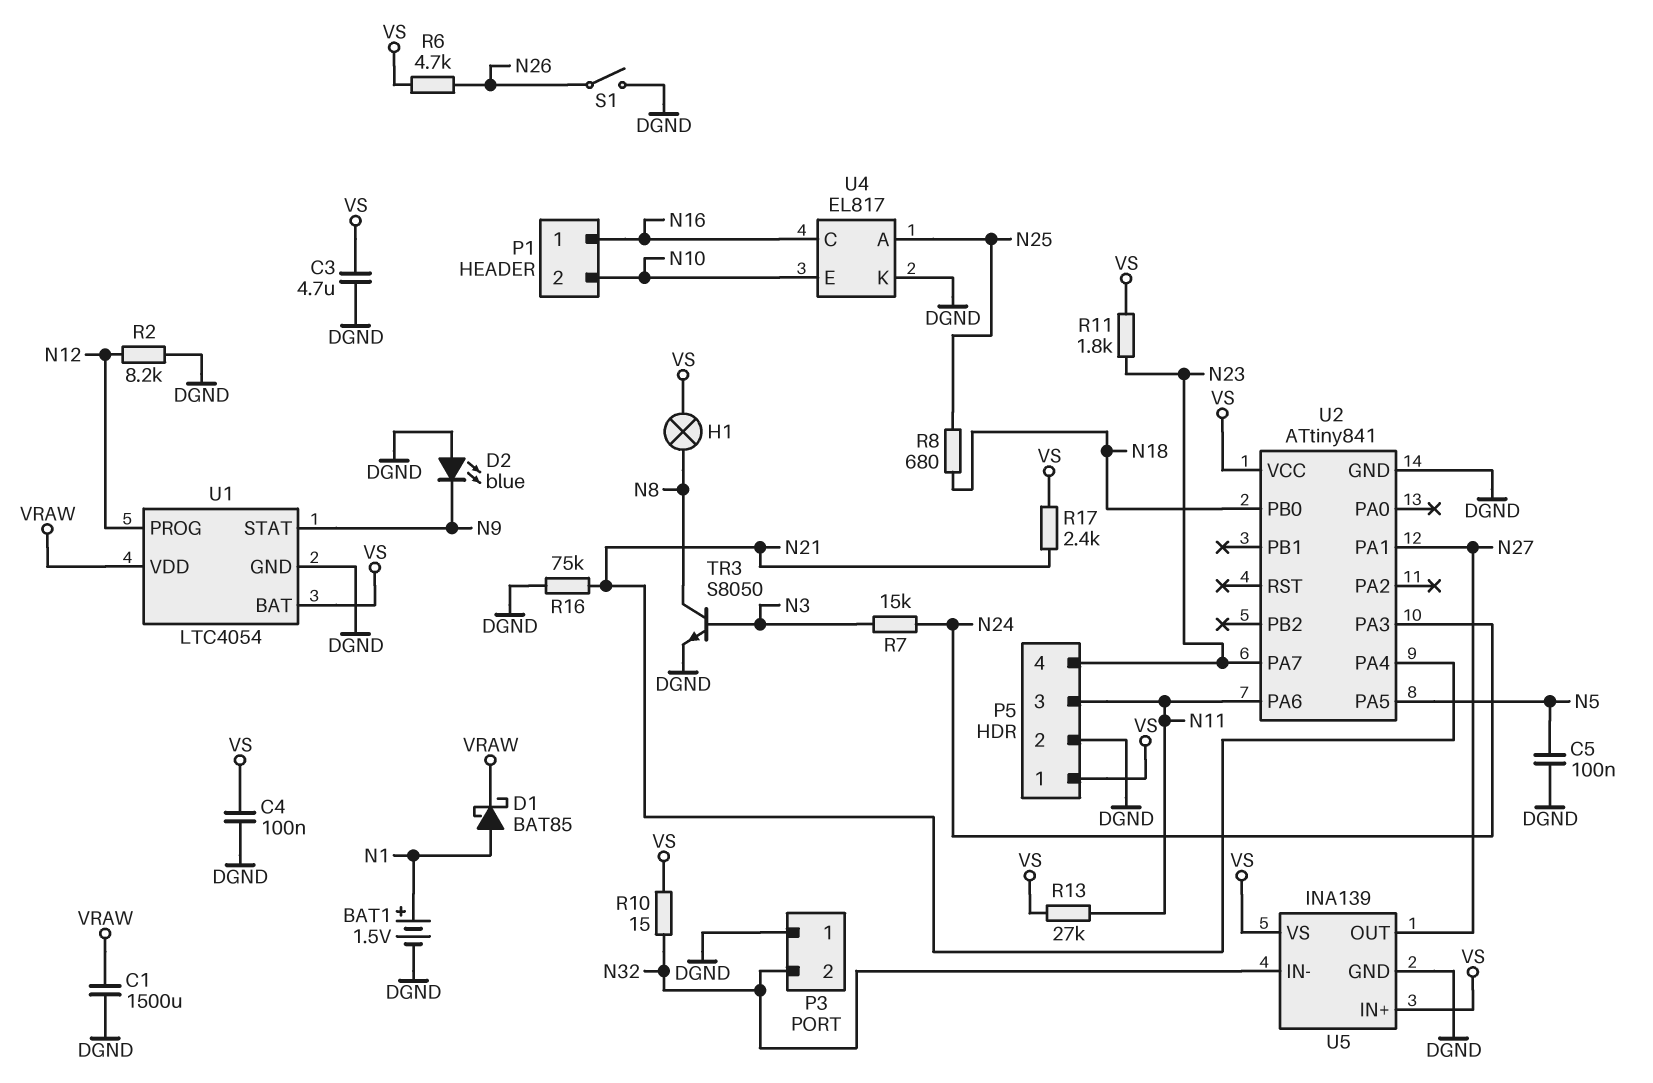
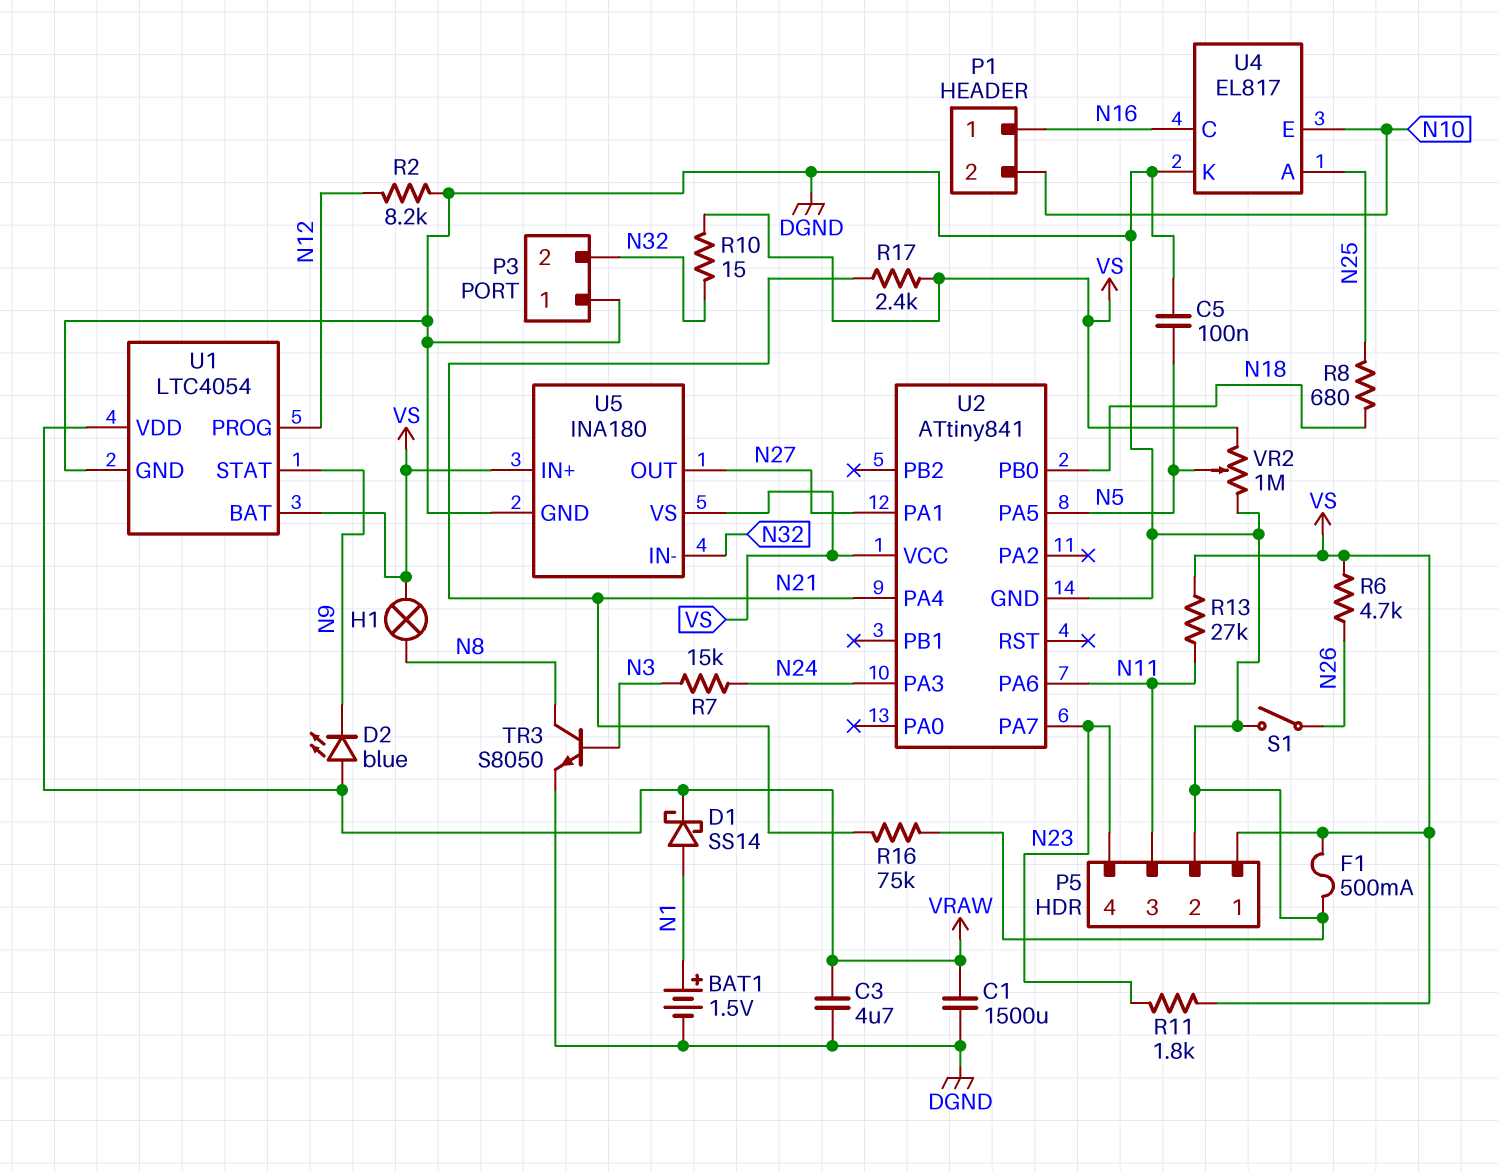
C3: 4.7uF (DGND, VS) -> 4.7uF (DGND, VRAW)
C4: 100nF (DGND, VS) -> none
D1: schottky BAT85 (A N1, K VRAW) -> schottky SS14 (A N1, K VRAW)
D2: LED blue (A DGND, K N9) -> LED blue (A VRAW, K N9)
F1: none -> 500mA (DGND, VS)
U5: INA139 -> INA180
VR2: none -> 1M (DGND, VS, wiper N5)

